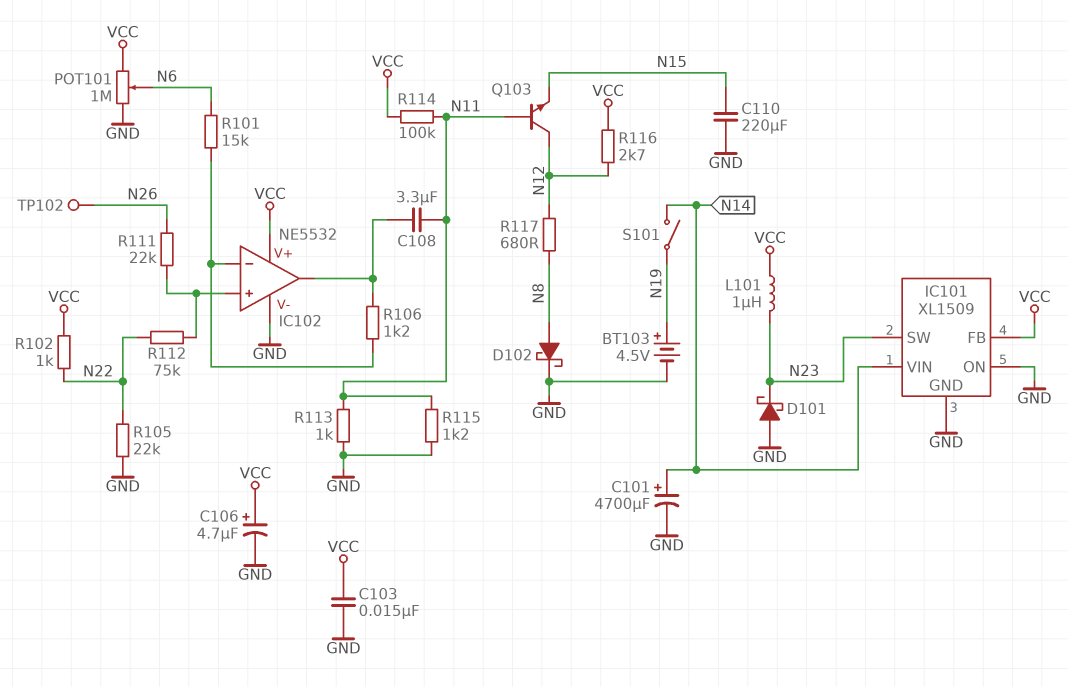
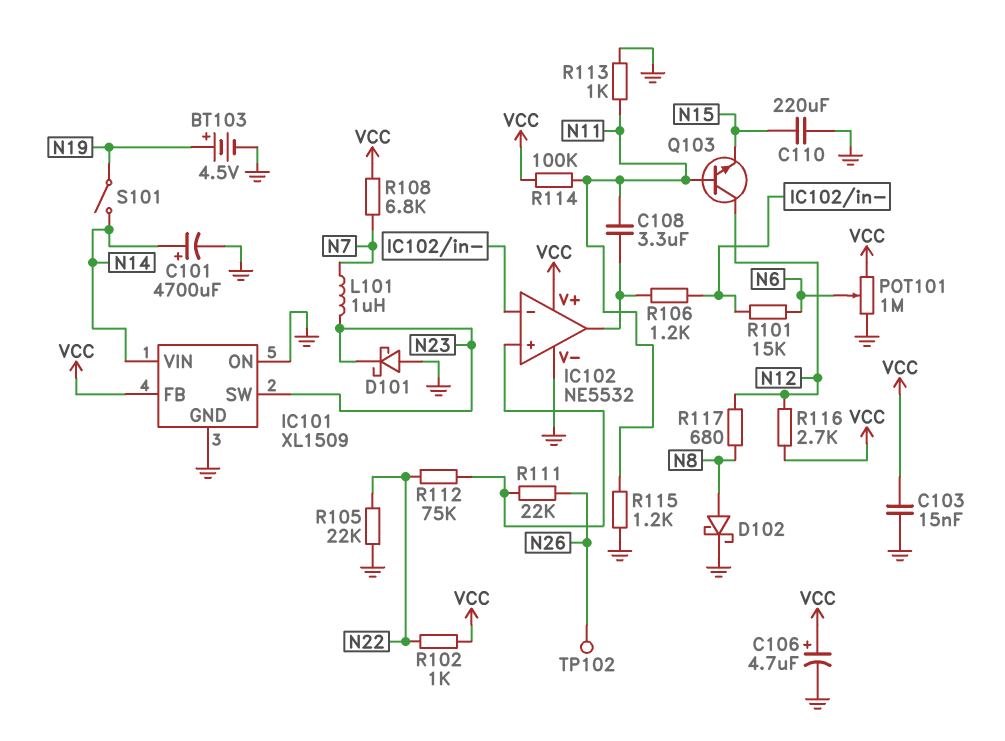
L101: 1uH (N23, VCC) -> 1uH (N7, N23)
R108: none -> 6.8k (N7, VCC)

